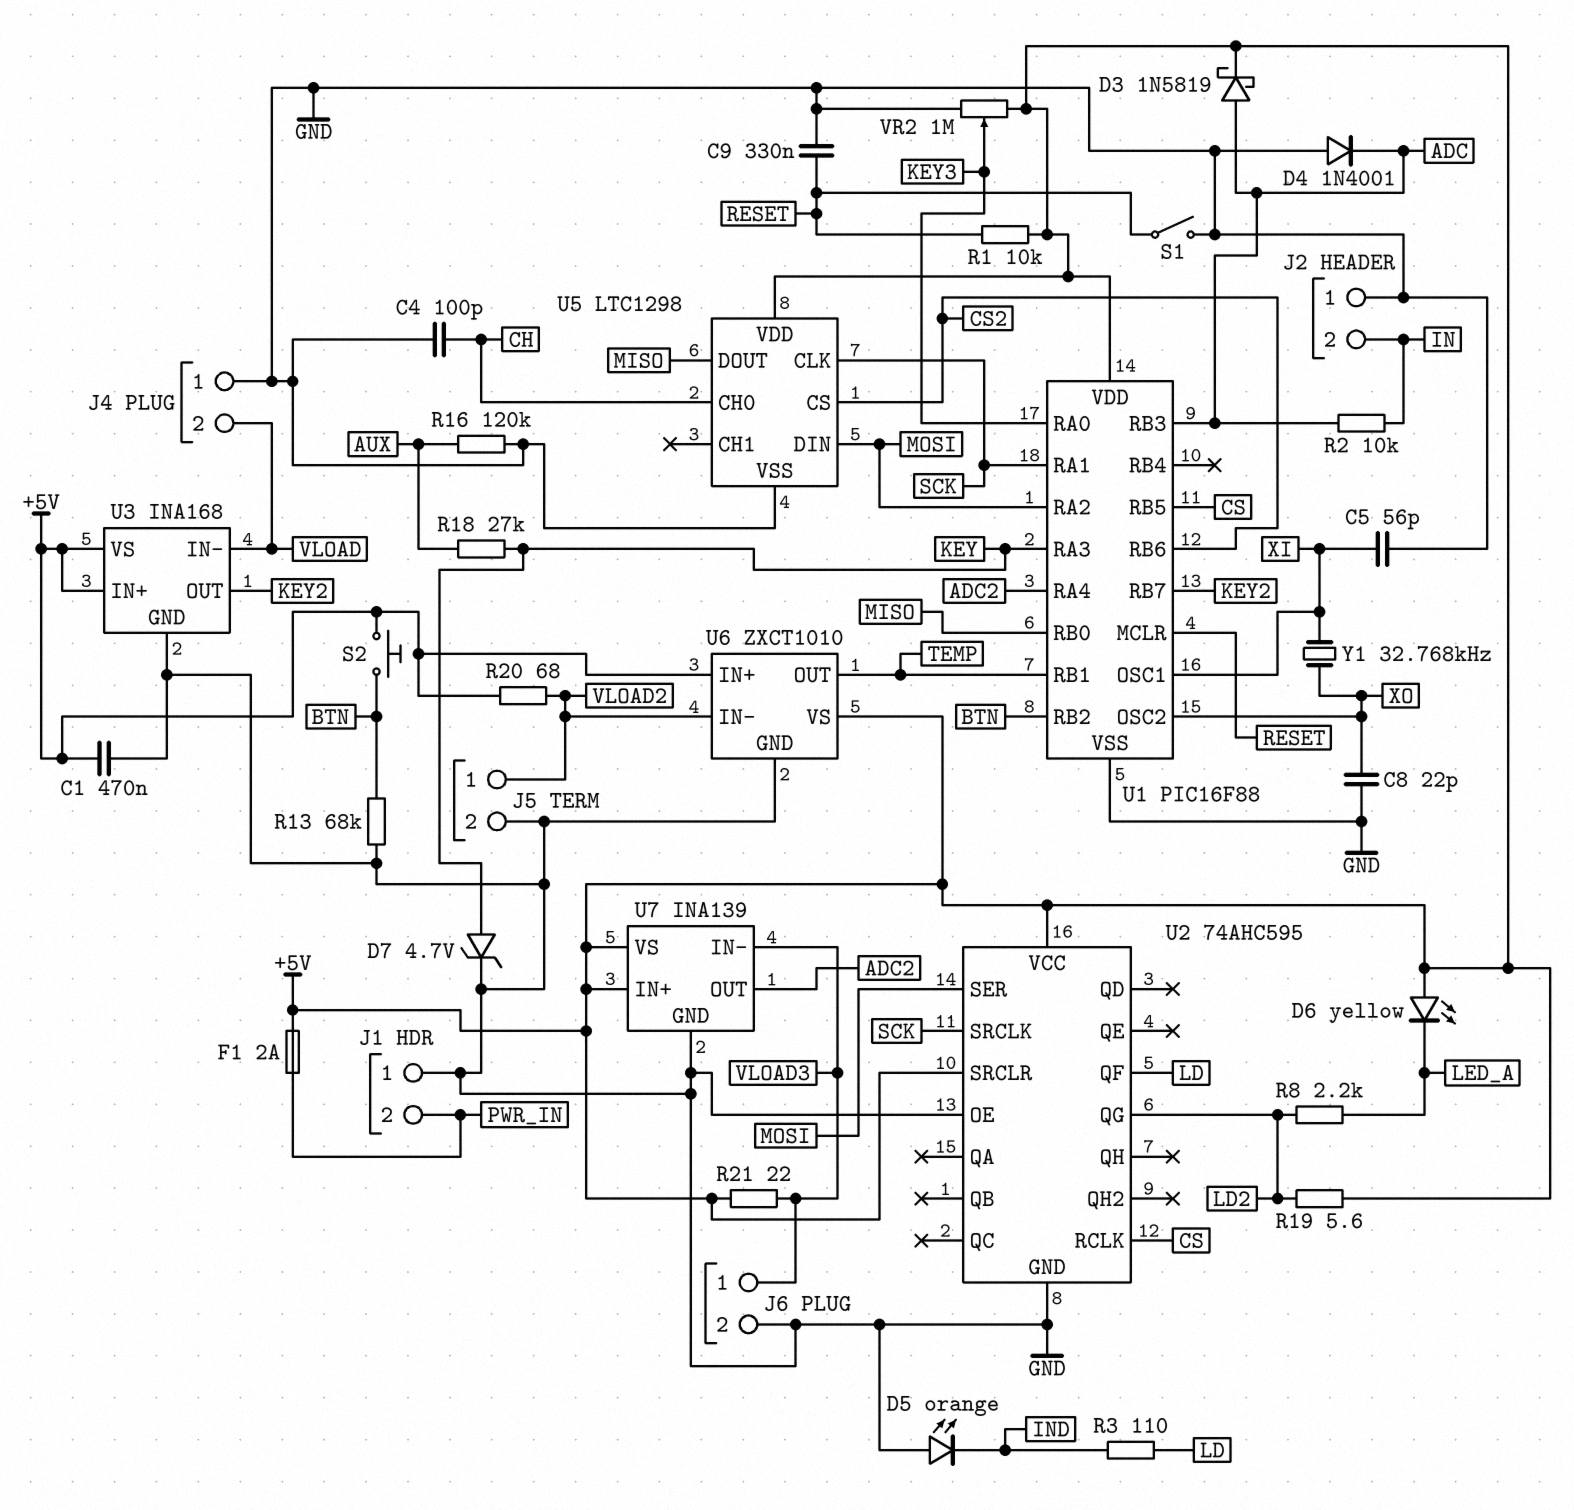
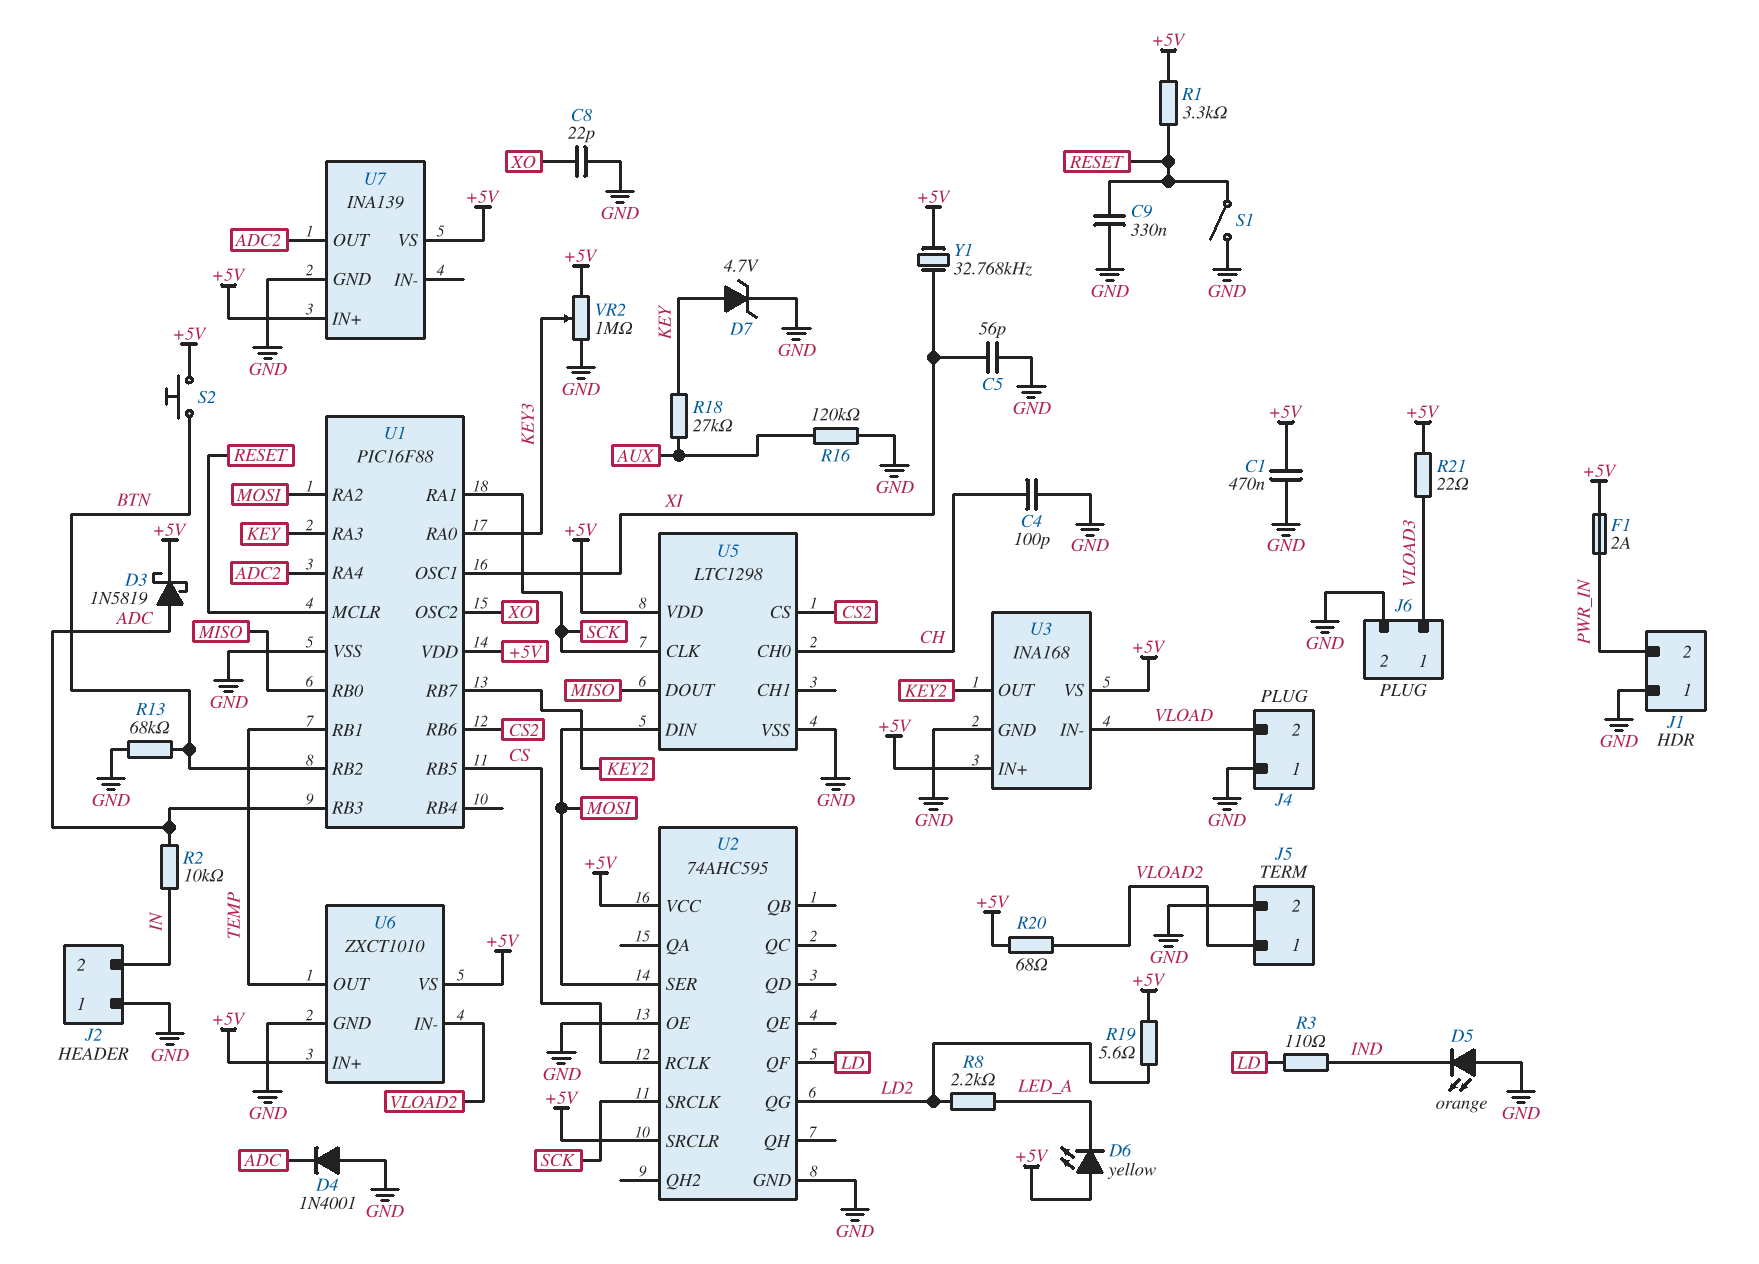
R1: 10k (+5V, RESET) -> 3.3k (+5V, RESET)
U7 pin IN-: VLOAD3 -> none
Y1: 32.768kHz (XI, XO) -> 32.768kHz (+5V, XI)

